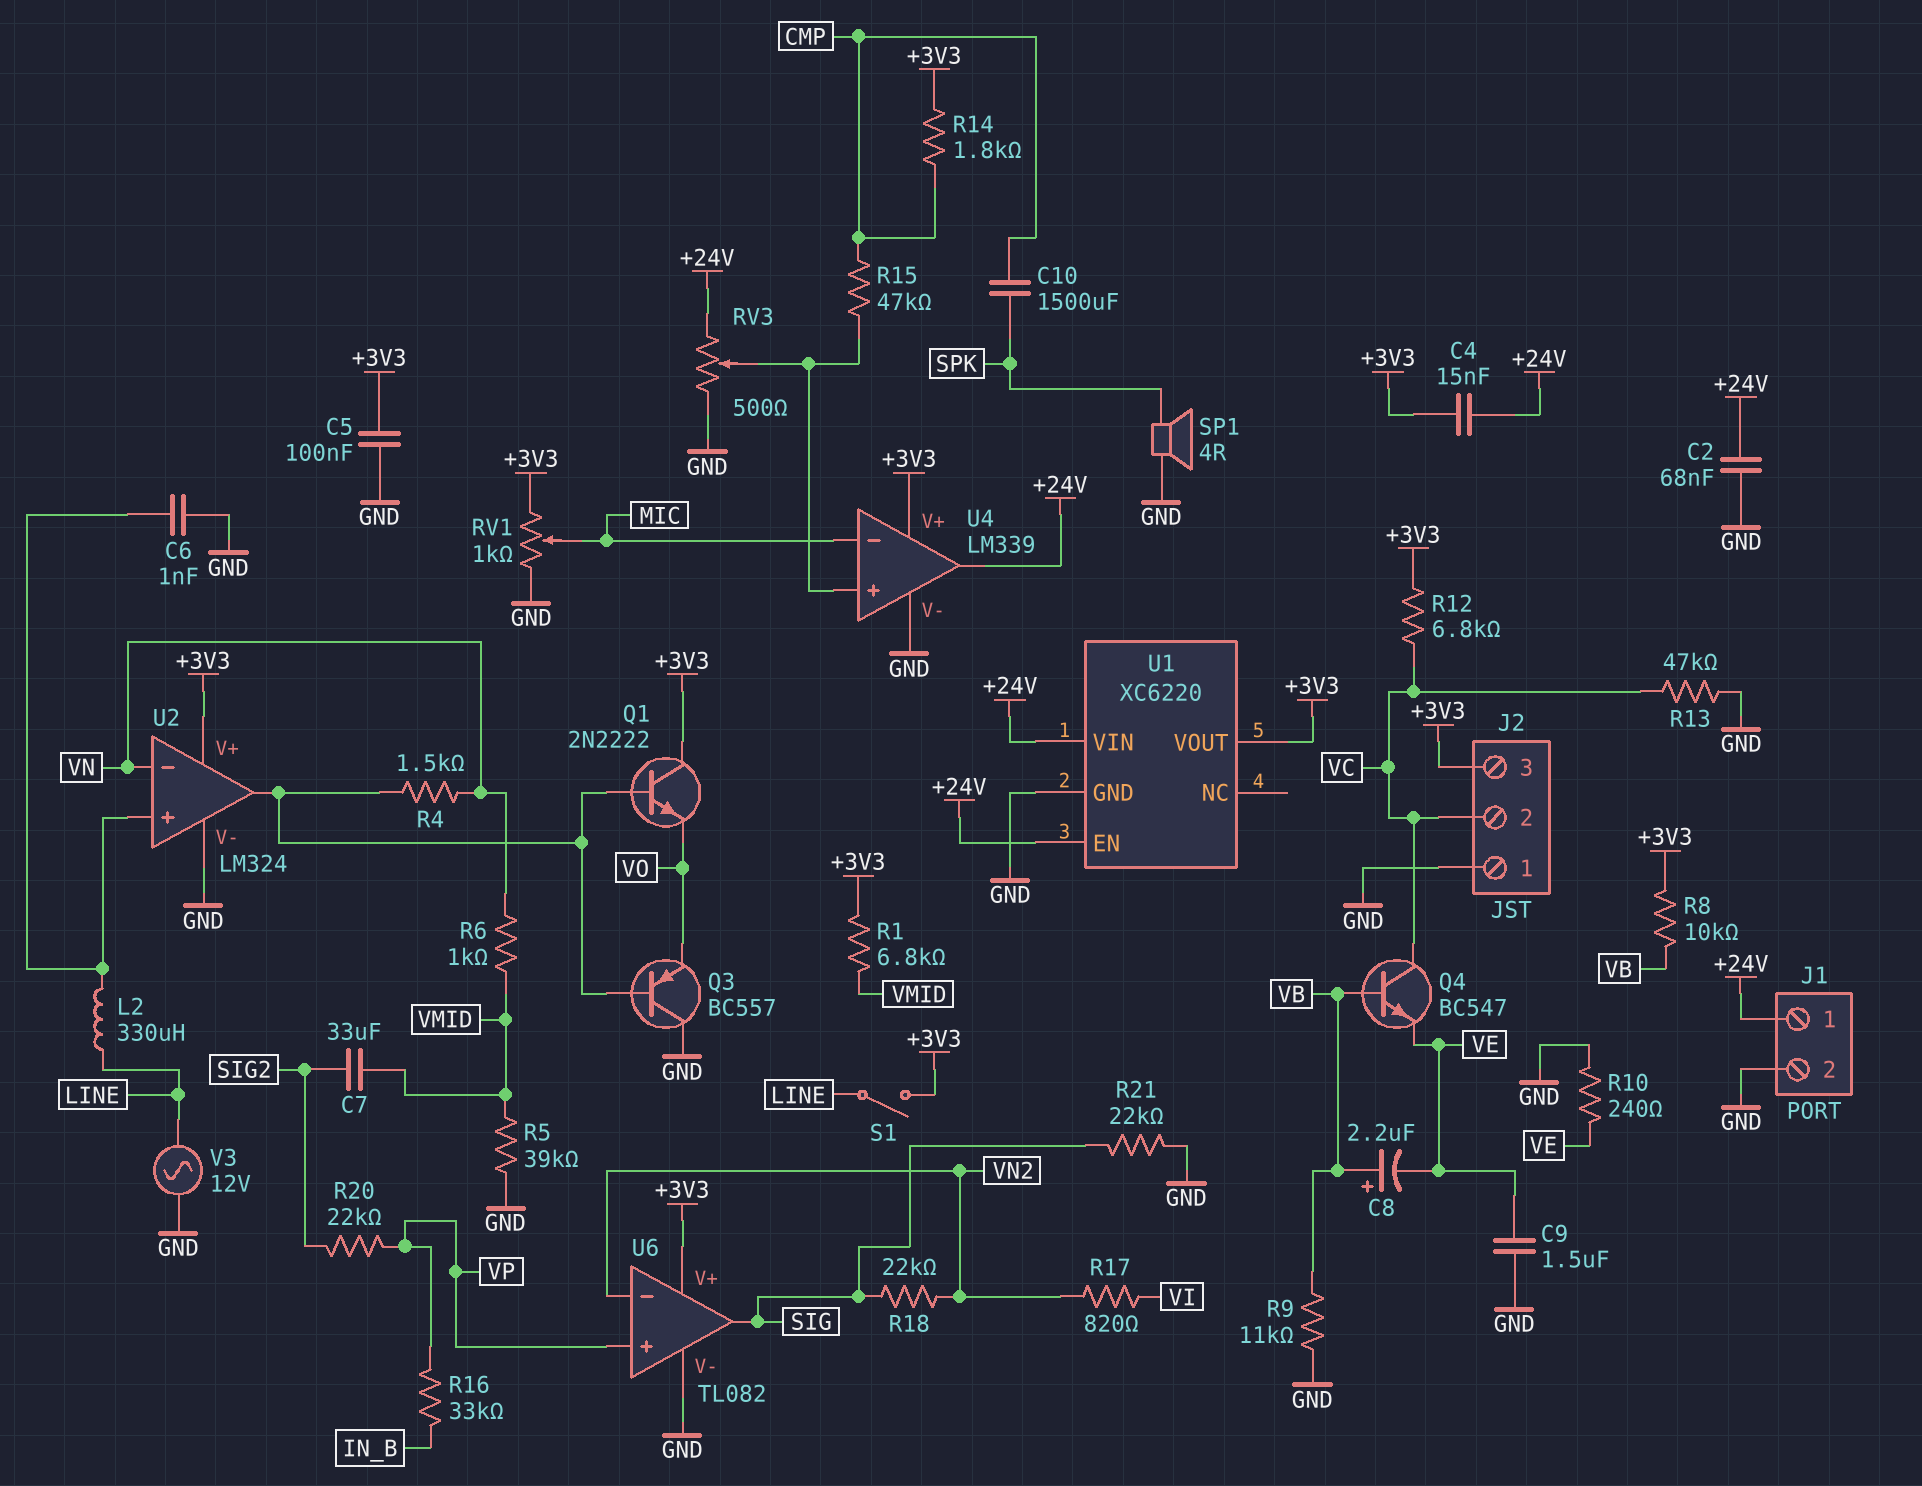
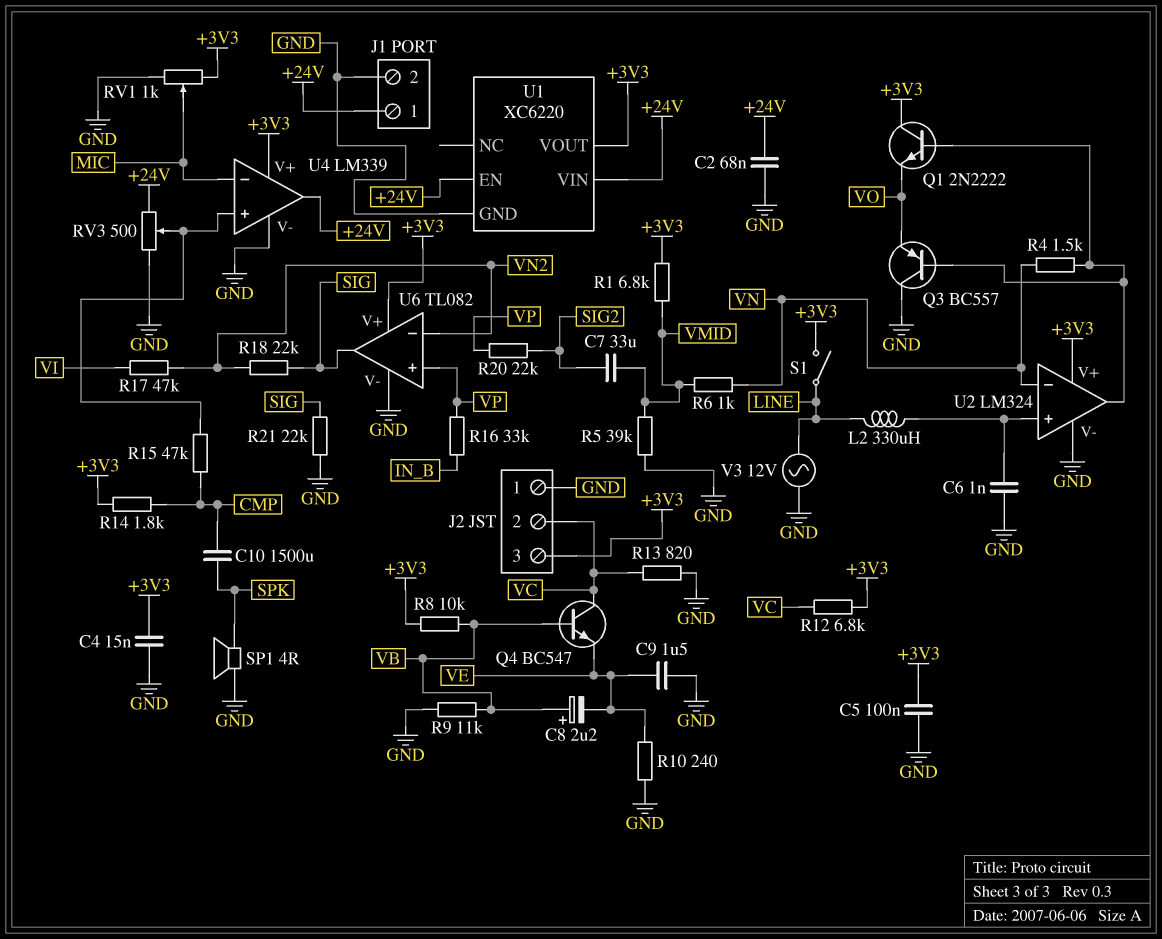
C4: 15nF (+3V3, +24V) -> 15nF (+3V3, GND)
R13: 47k (GND, VC) -> 820 (GND, VC)
R17: 820 (VI, VN2) -> 47k (VI, VN2)

